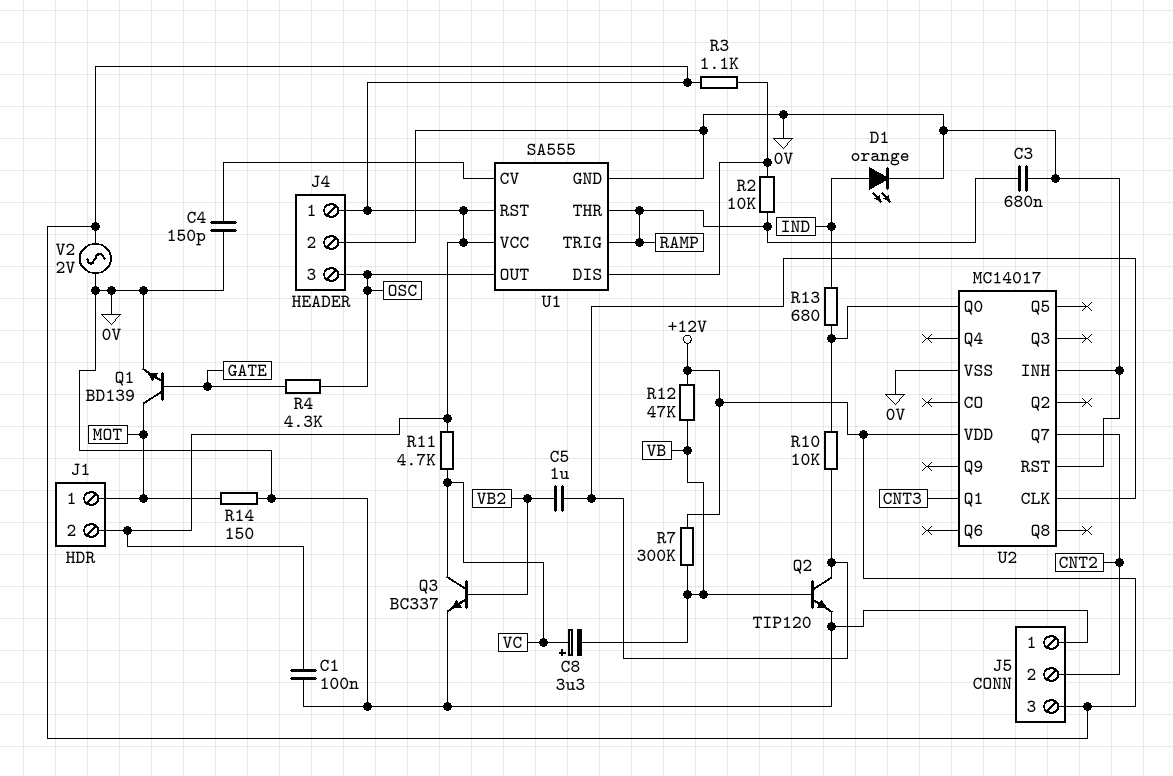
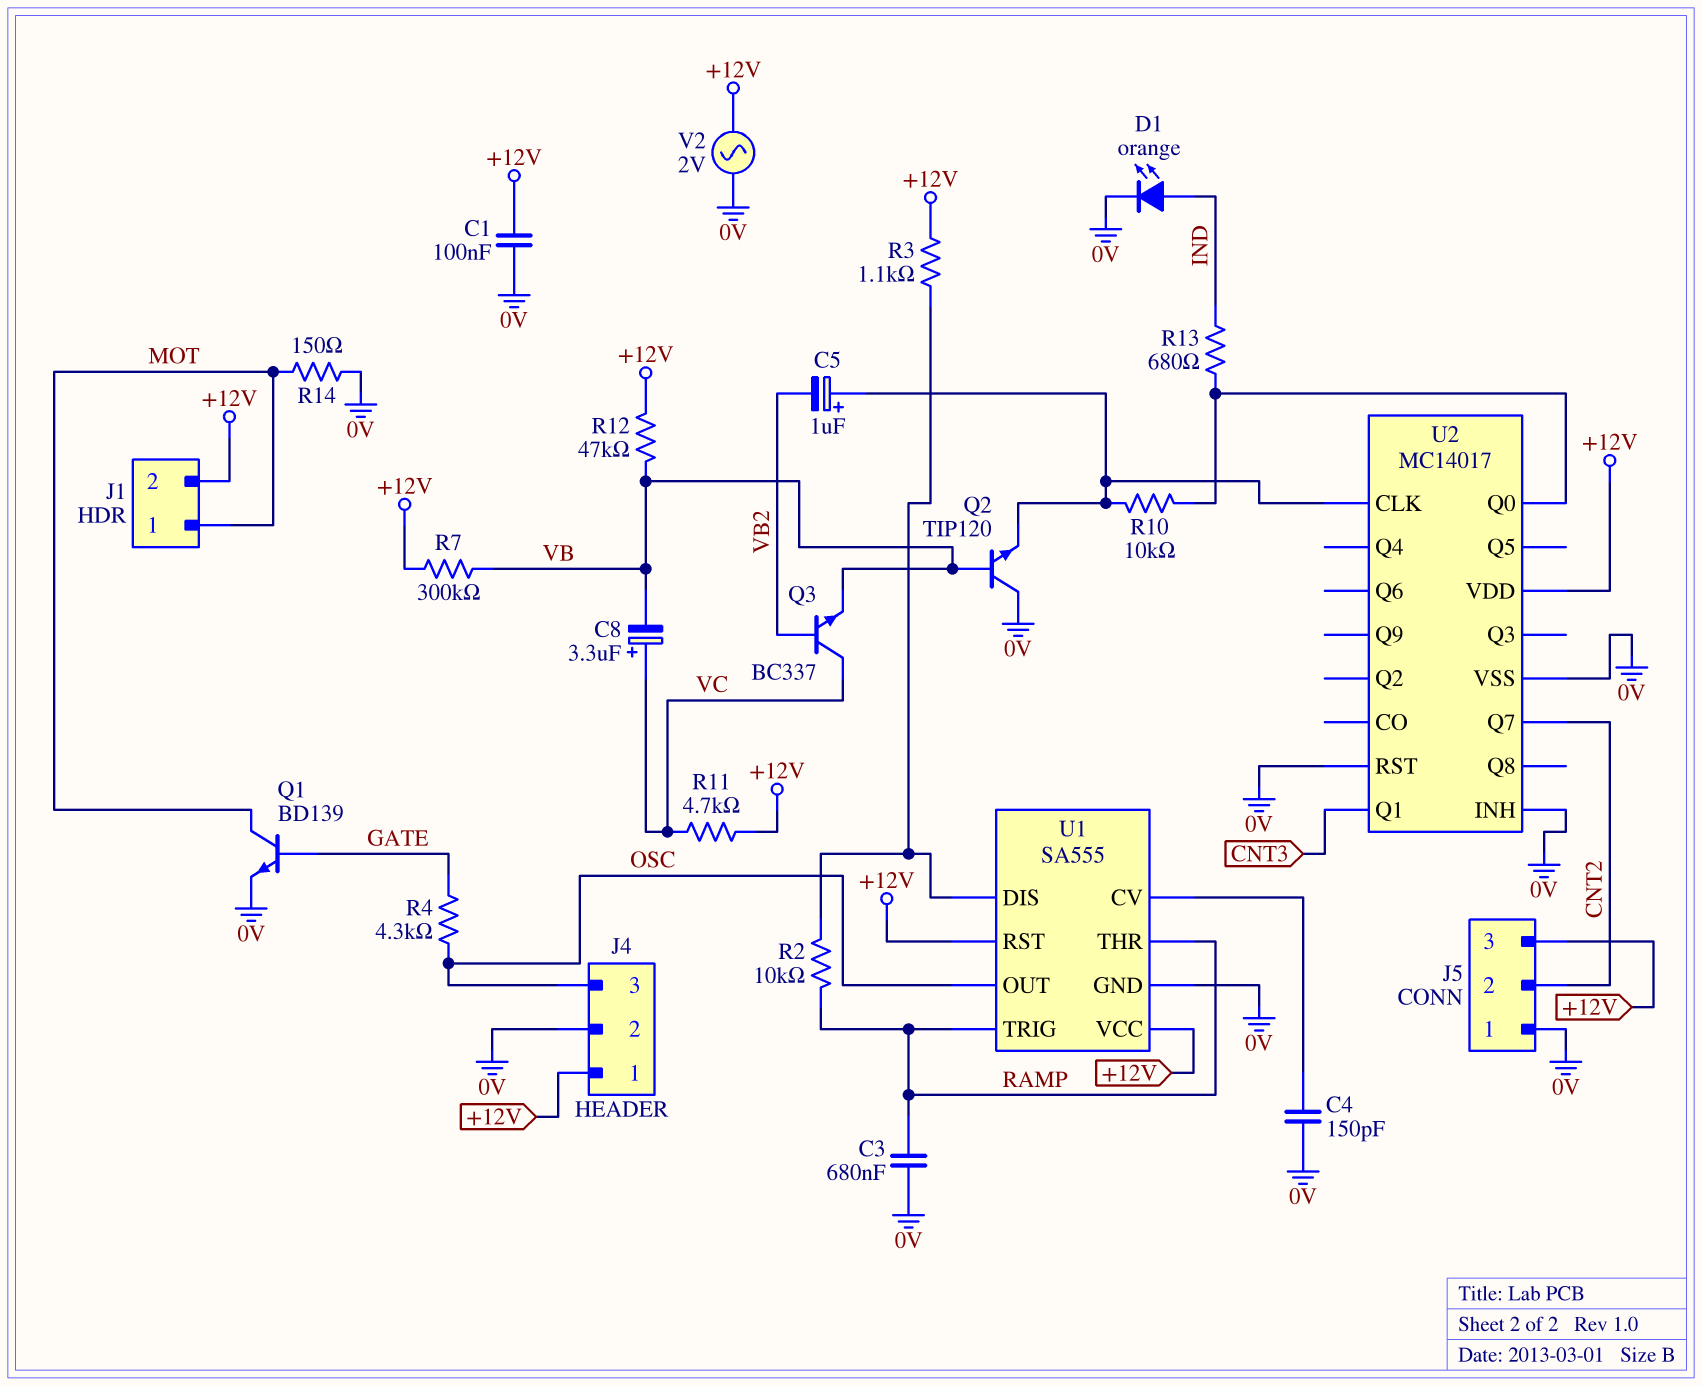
C5: 1uF (U2/CLK, VB2) -> 1uF (plus U2/CLK, minus VB2)
Q2: NPN TIP120 (B VB, C U2/CLK, E 0V) -> NPN TIP120 (B VB, C 0V, E U2/CLK)
Q3: NPN BC337 (B VB2, C VC, E 0V) -> NPN BC337 (B VB2, C VC, E VB)

